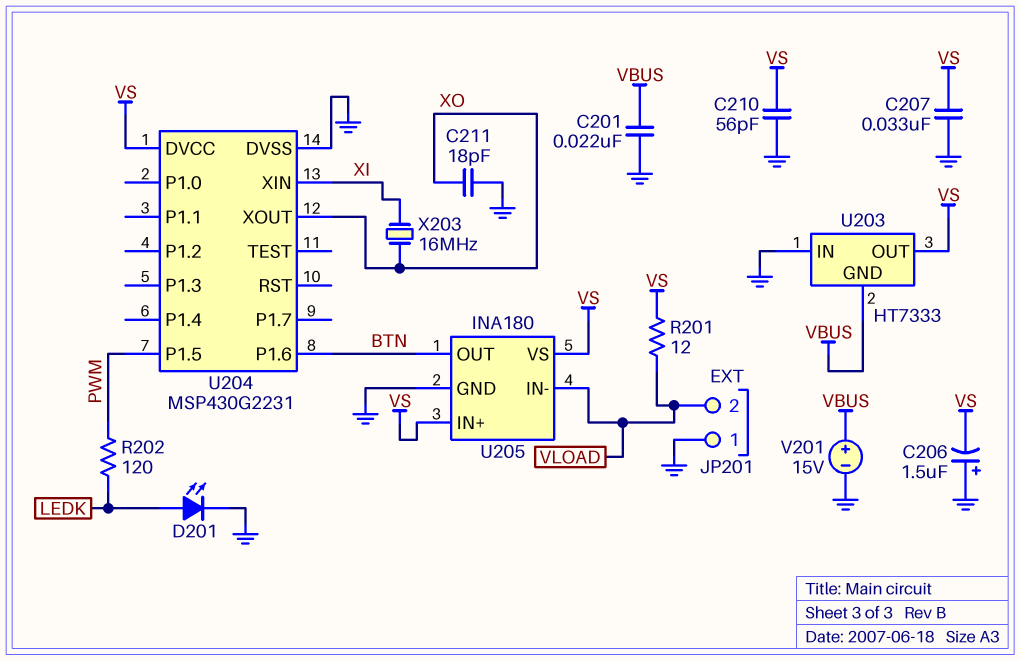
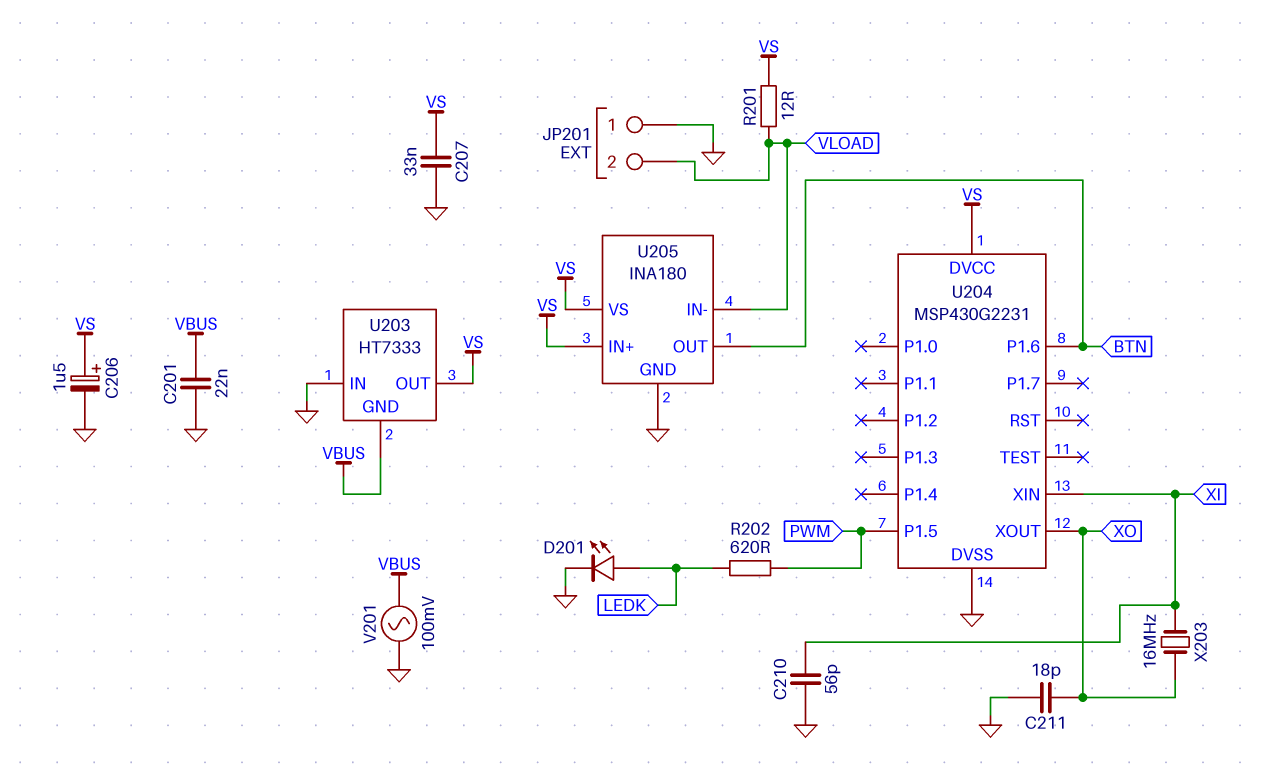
C206: 1.5uF (plus GND, minus VS) -> 1.5uF (plus VS, minus GND)
C210: 56pF (GND, VS) -> 56pF (GND, XI)
R202: 120 (LEDK, PWM) -> 620 (LEDK, PWM)
V201: 15V (plus VBUS, minus GND) -> AC 100mV (GND, VBUS)

